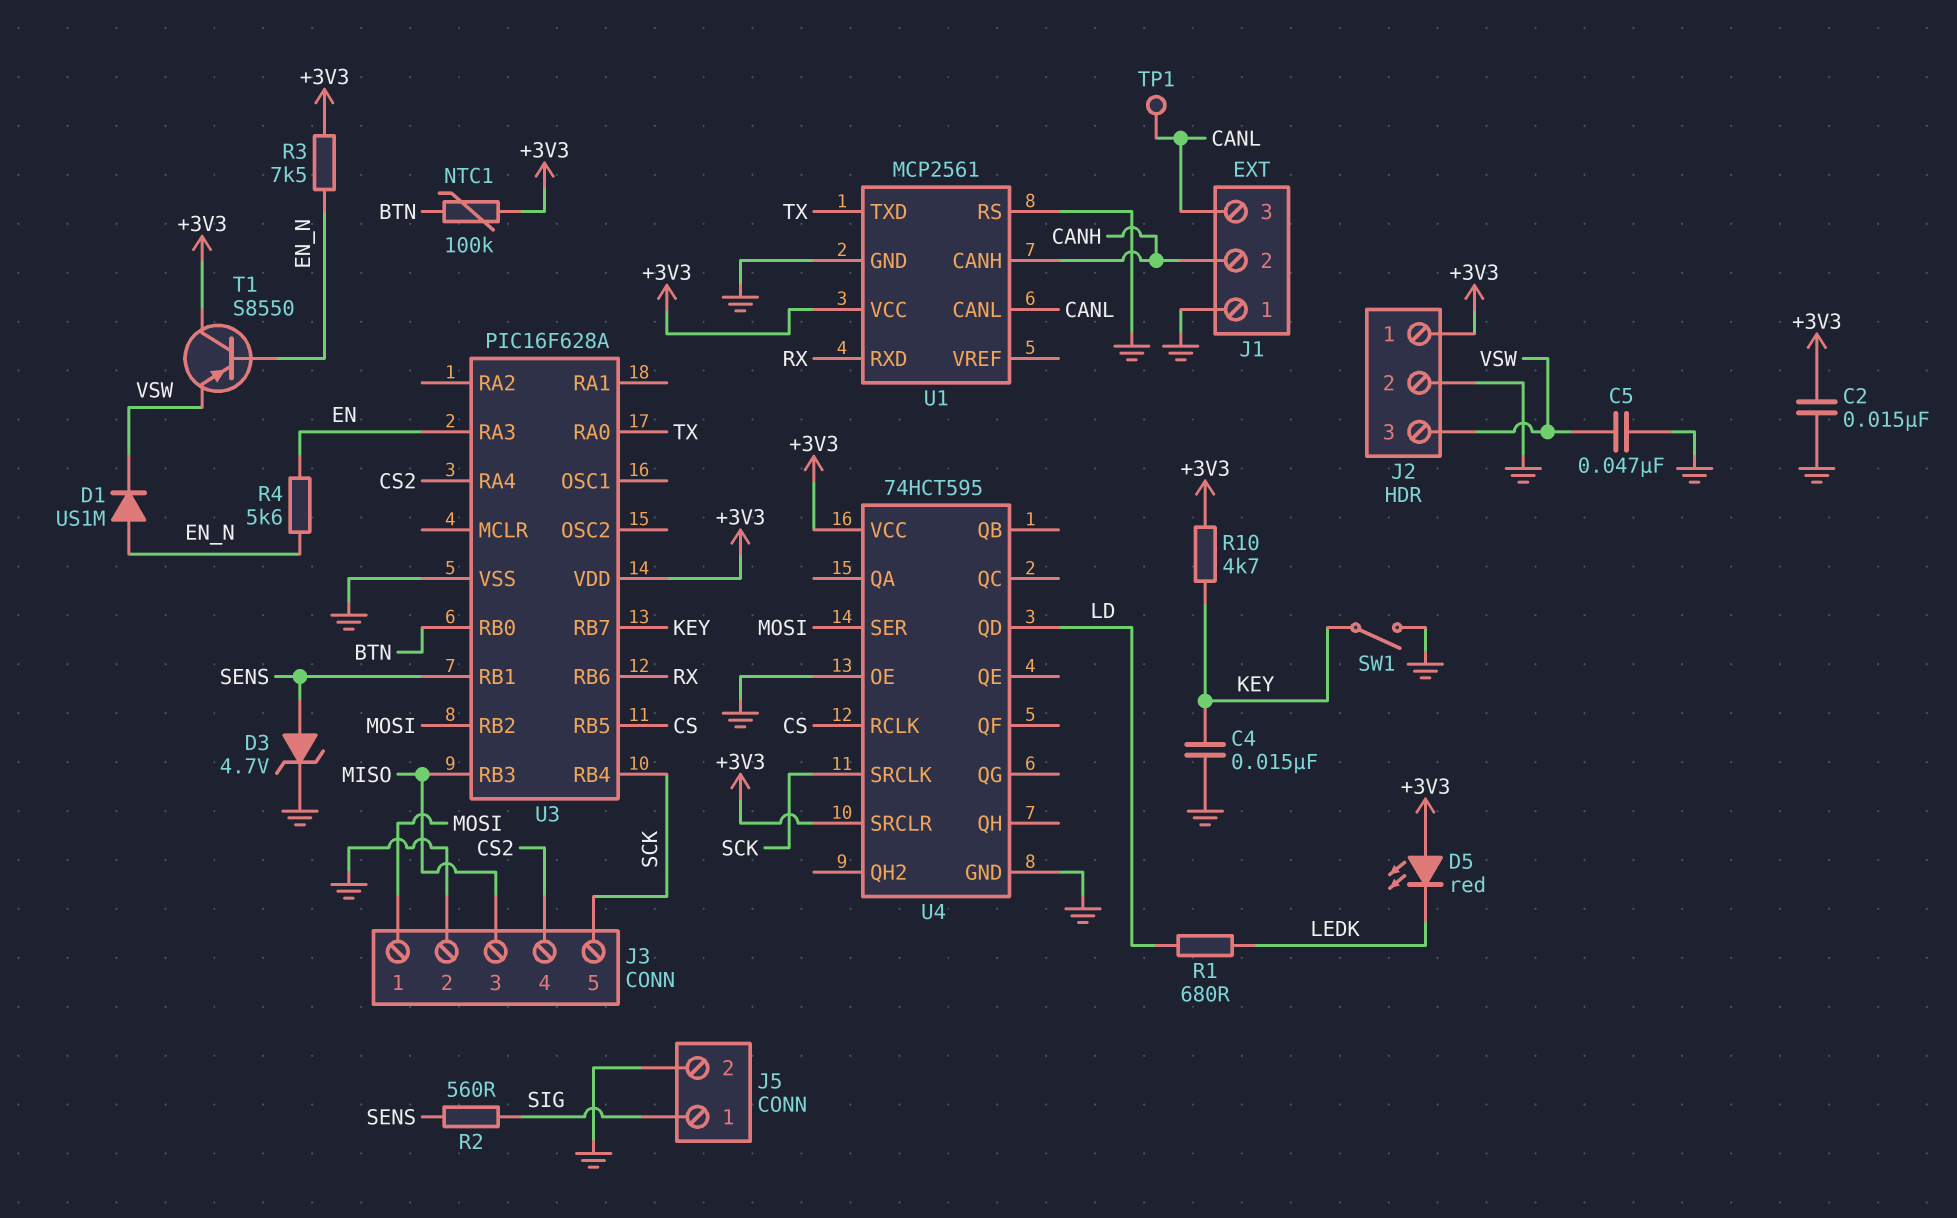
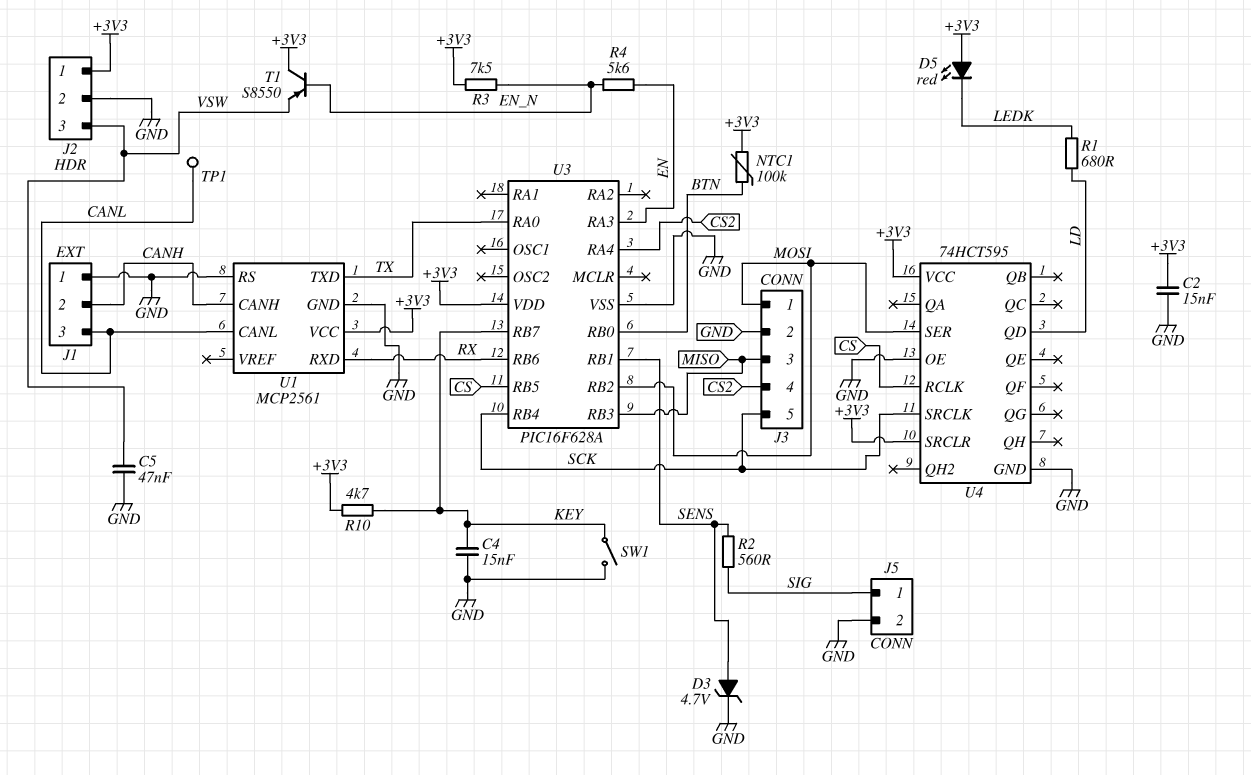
D1: diode US1M (A EN_N, K VSW) -> none

